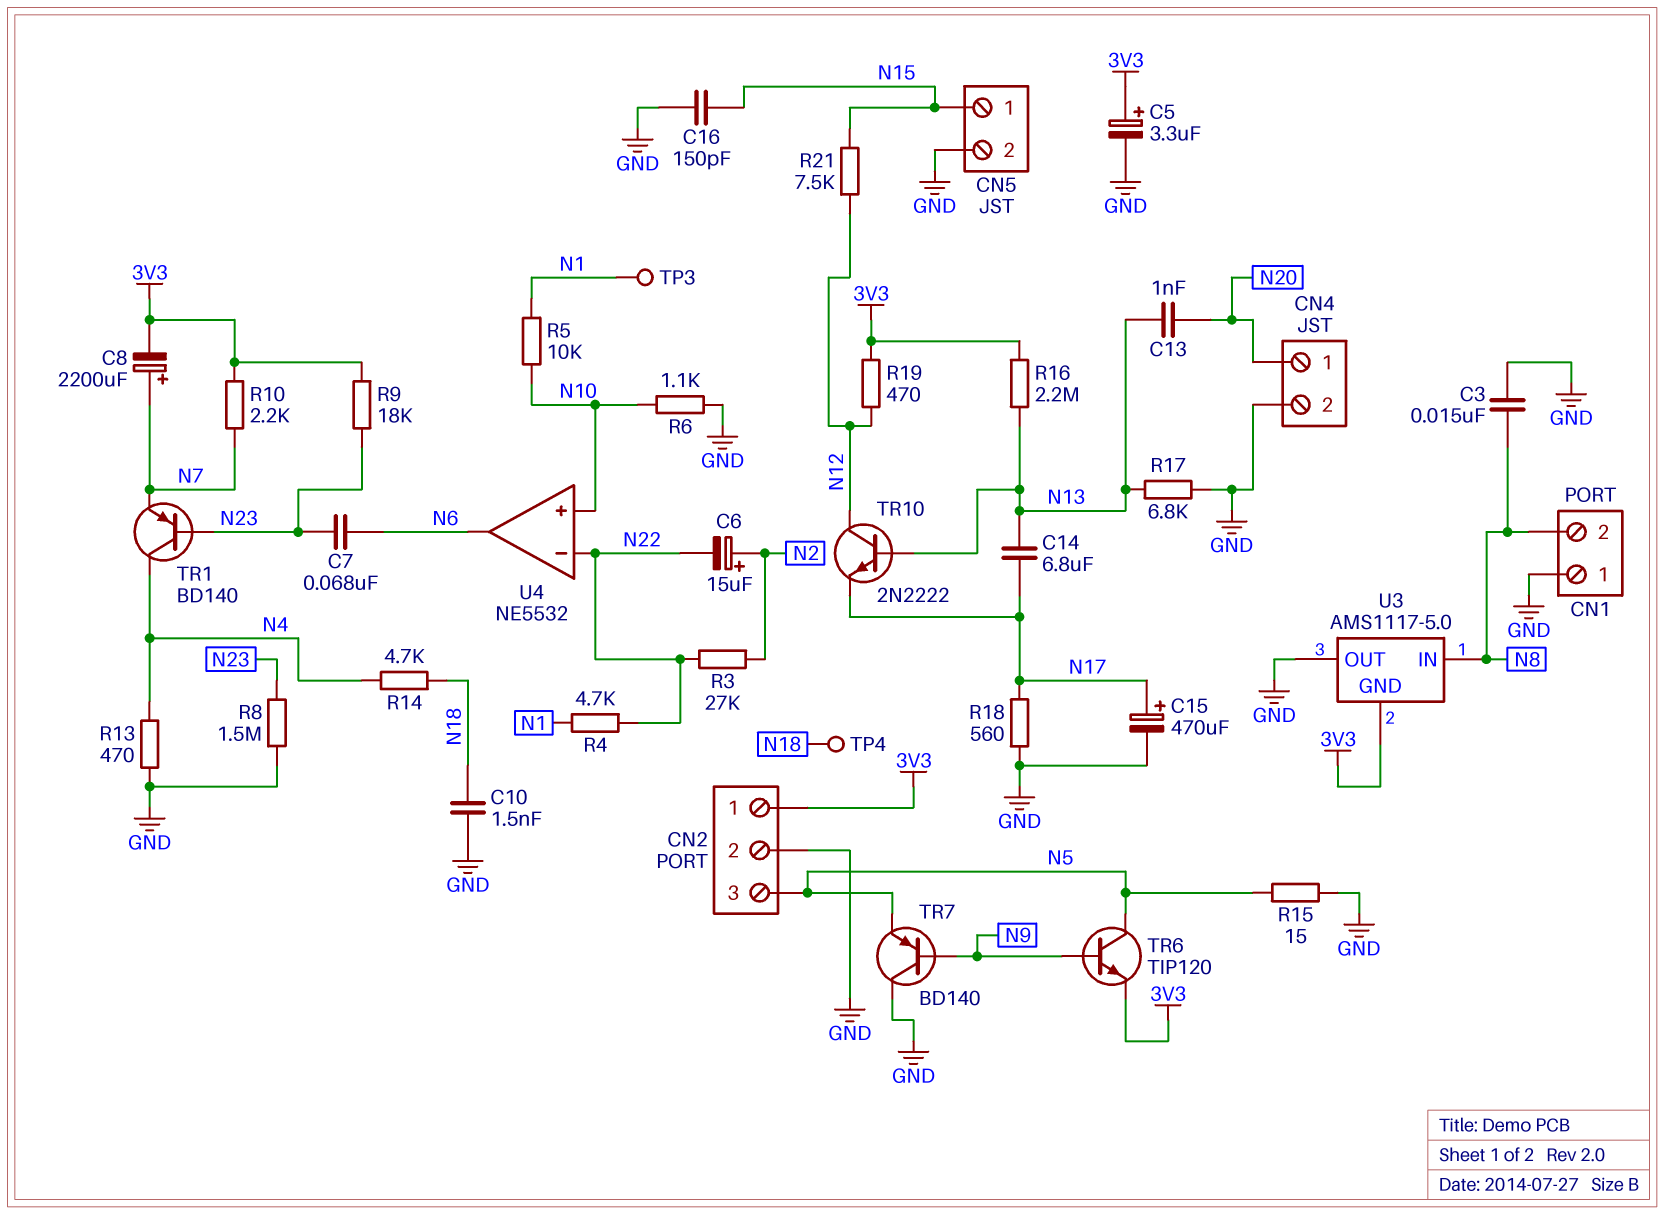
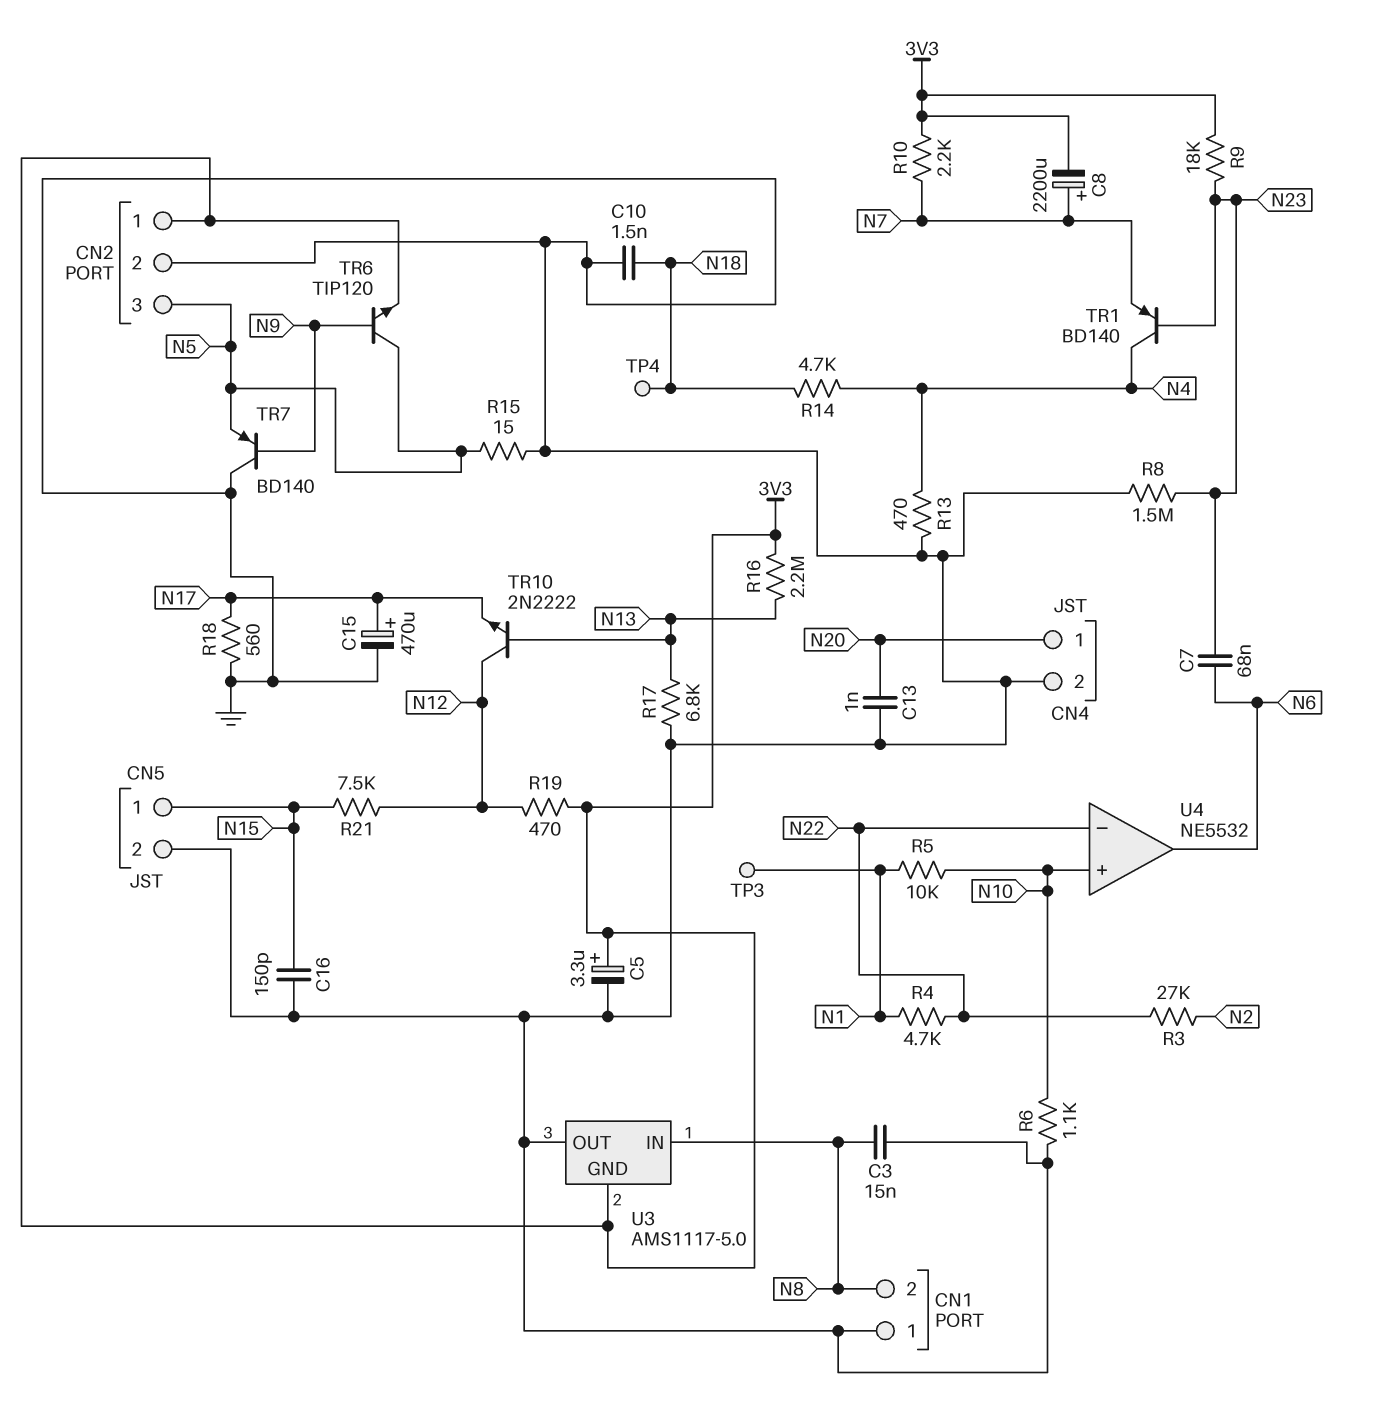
C6: 15uF (plus N2, minus N22) -> none
C13: 1nF (N13, N20) -> 1nF (GND, N20)
C14: 6.8uF (N13, N17) -> none

